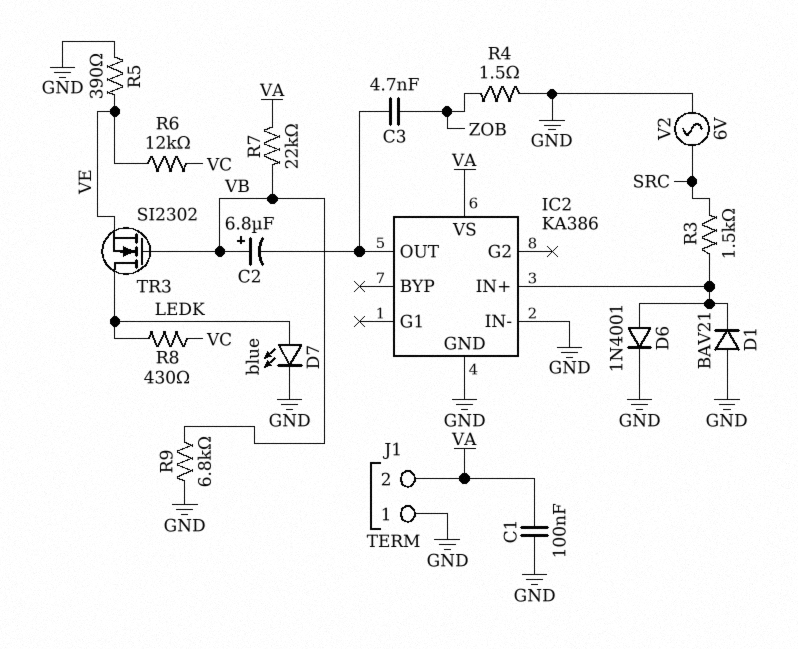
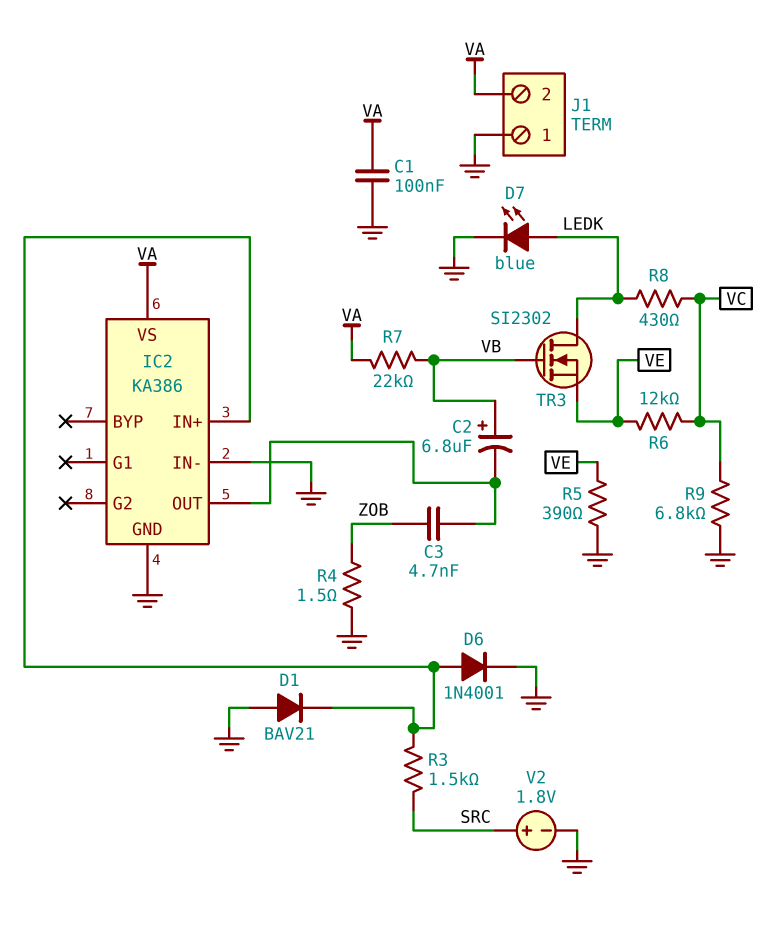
R9: 6.8k (GND, VB) -> 6.8k (GND, VC)
V2: AC 6V (GND, SRC) -> 1.8V (plus SRC, minus GND)

